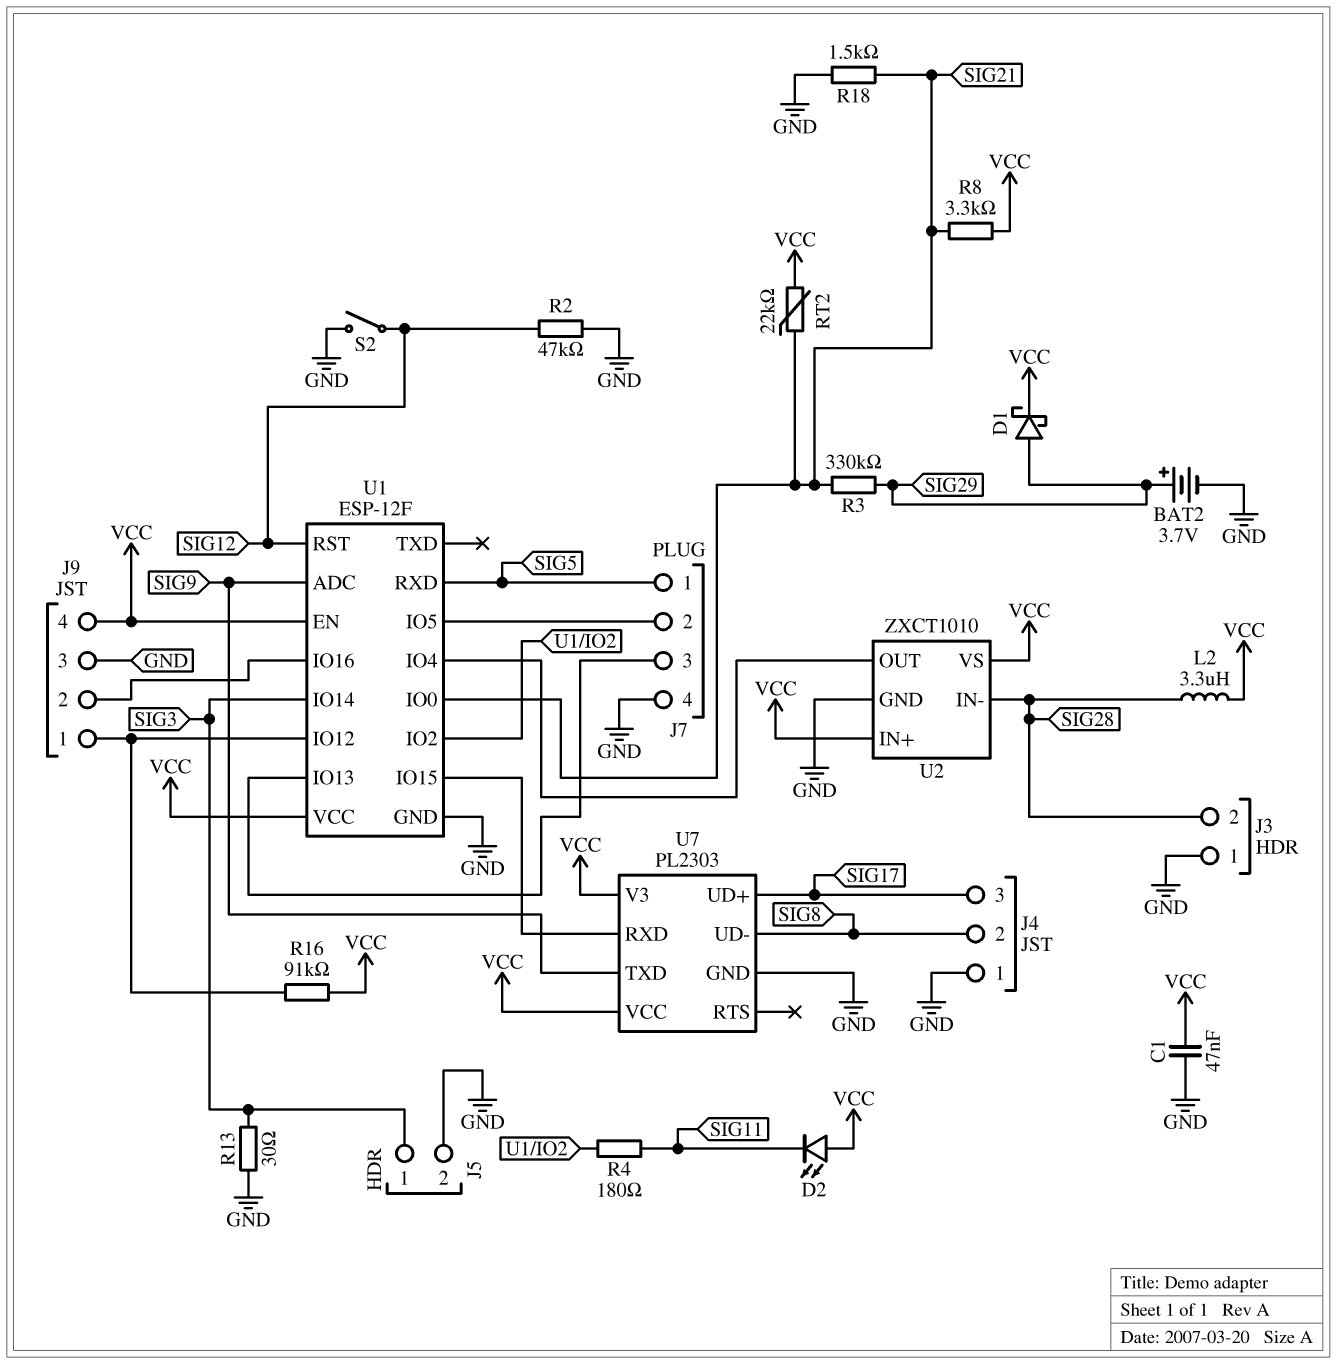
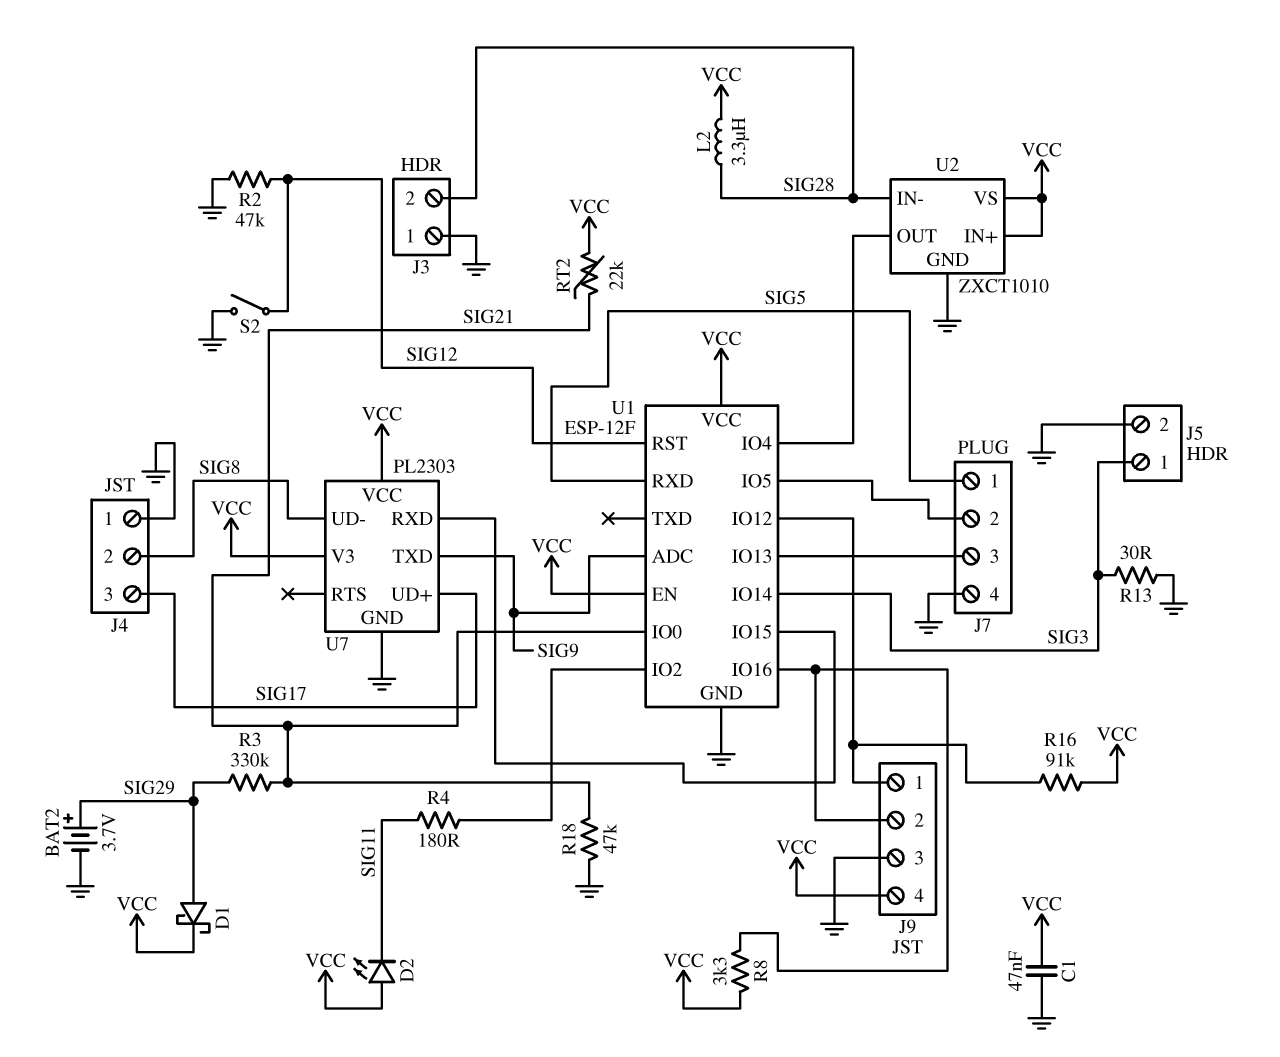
R8: 3.3k (SIG21, VCC) -> 3.3k (J9/2, VCC)
R18: 1.5k (GND, SIG21) -> 47k (GND, SIG21)

